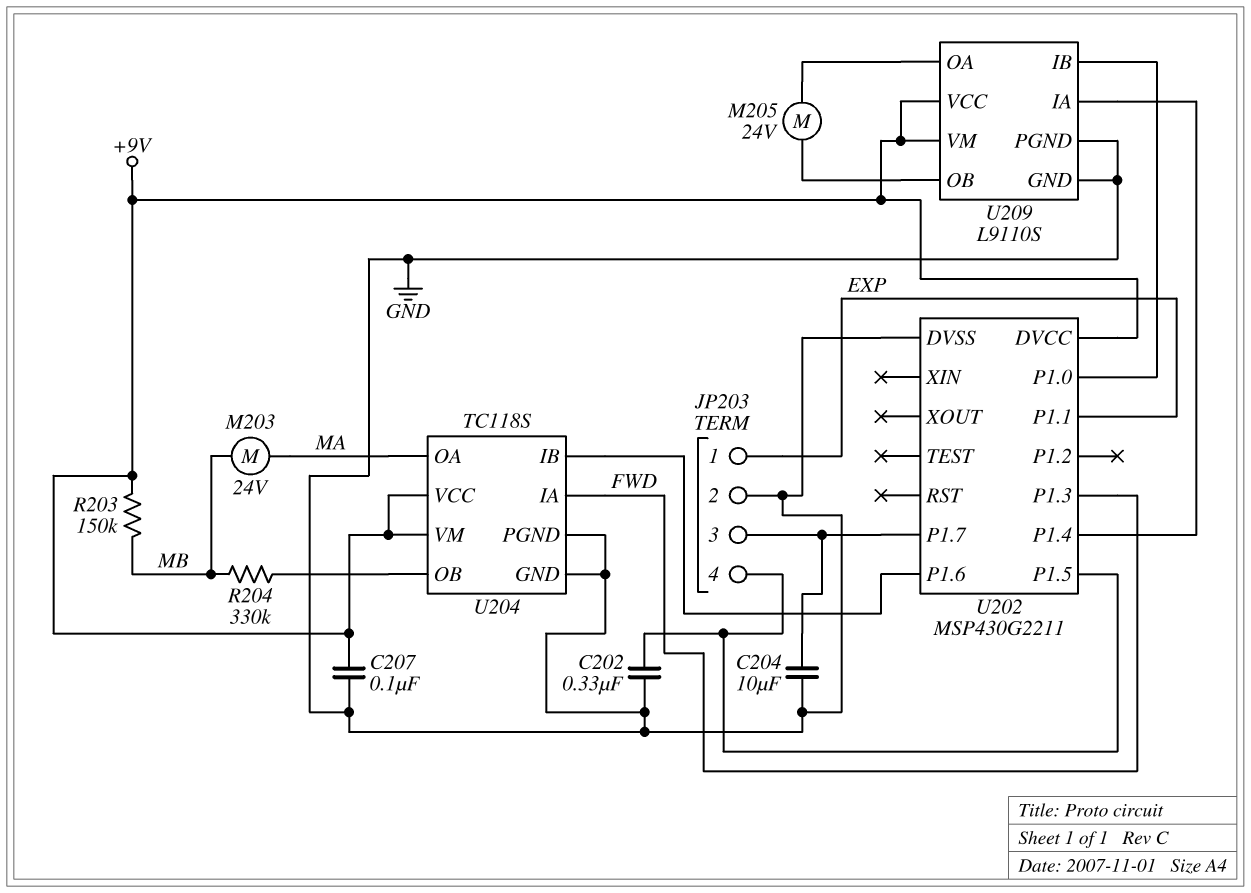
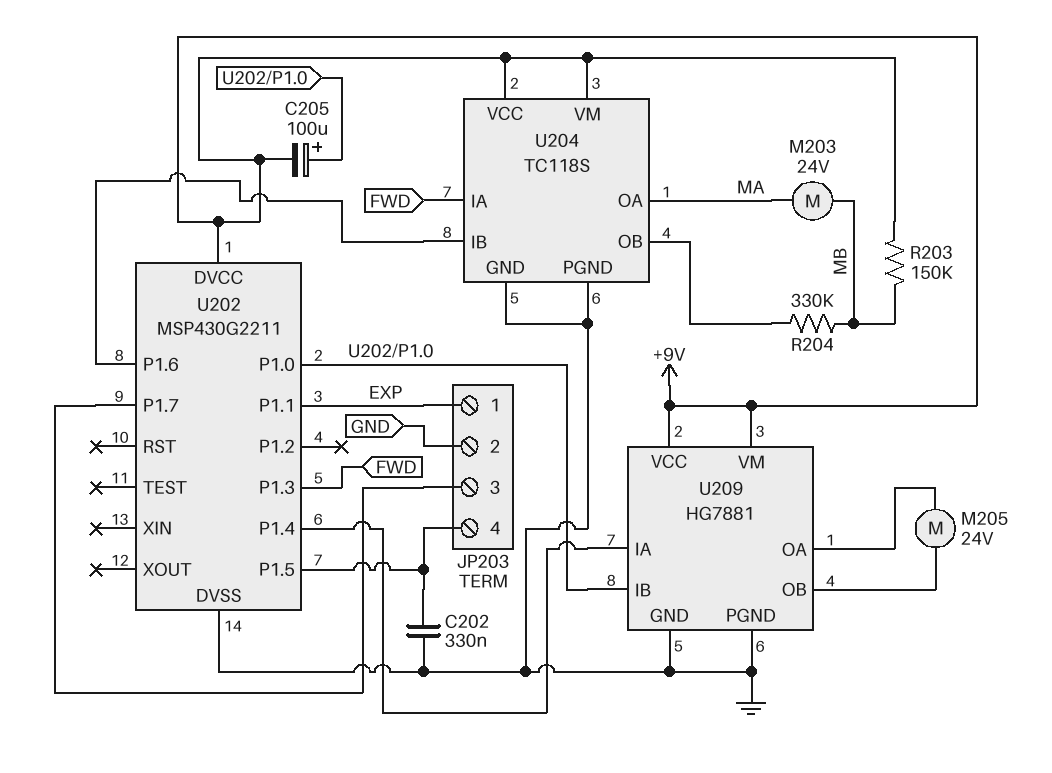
C204: 10uF (GND, JP203/3) -> none
C205: none -> 100uF (plus U202/P1.0, minus +9V)
C207: 100nF (+9V, GND) -> none
U209: L9110S -> HG7881

